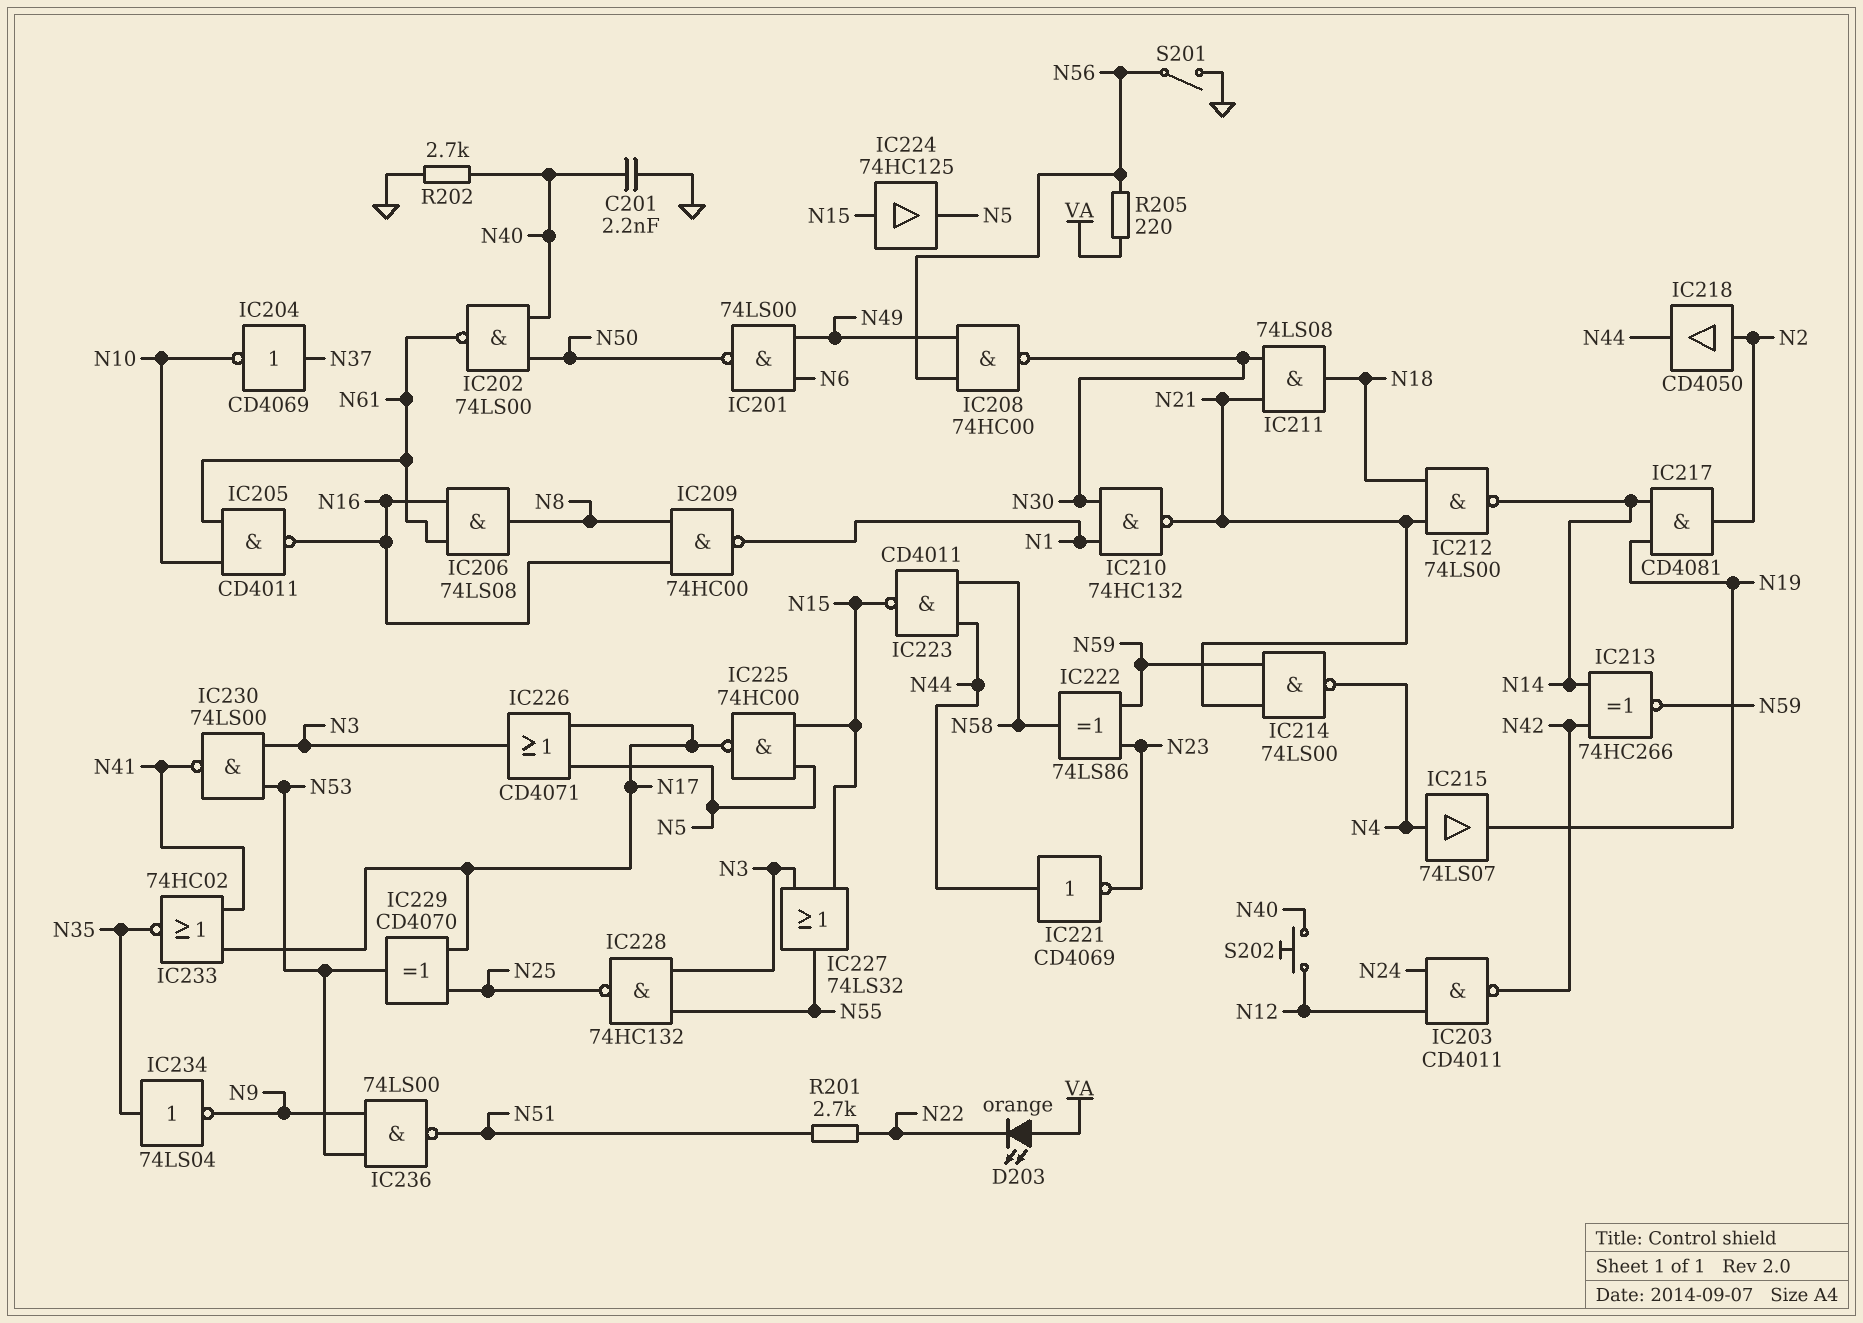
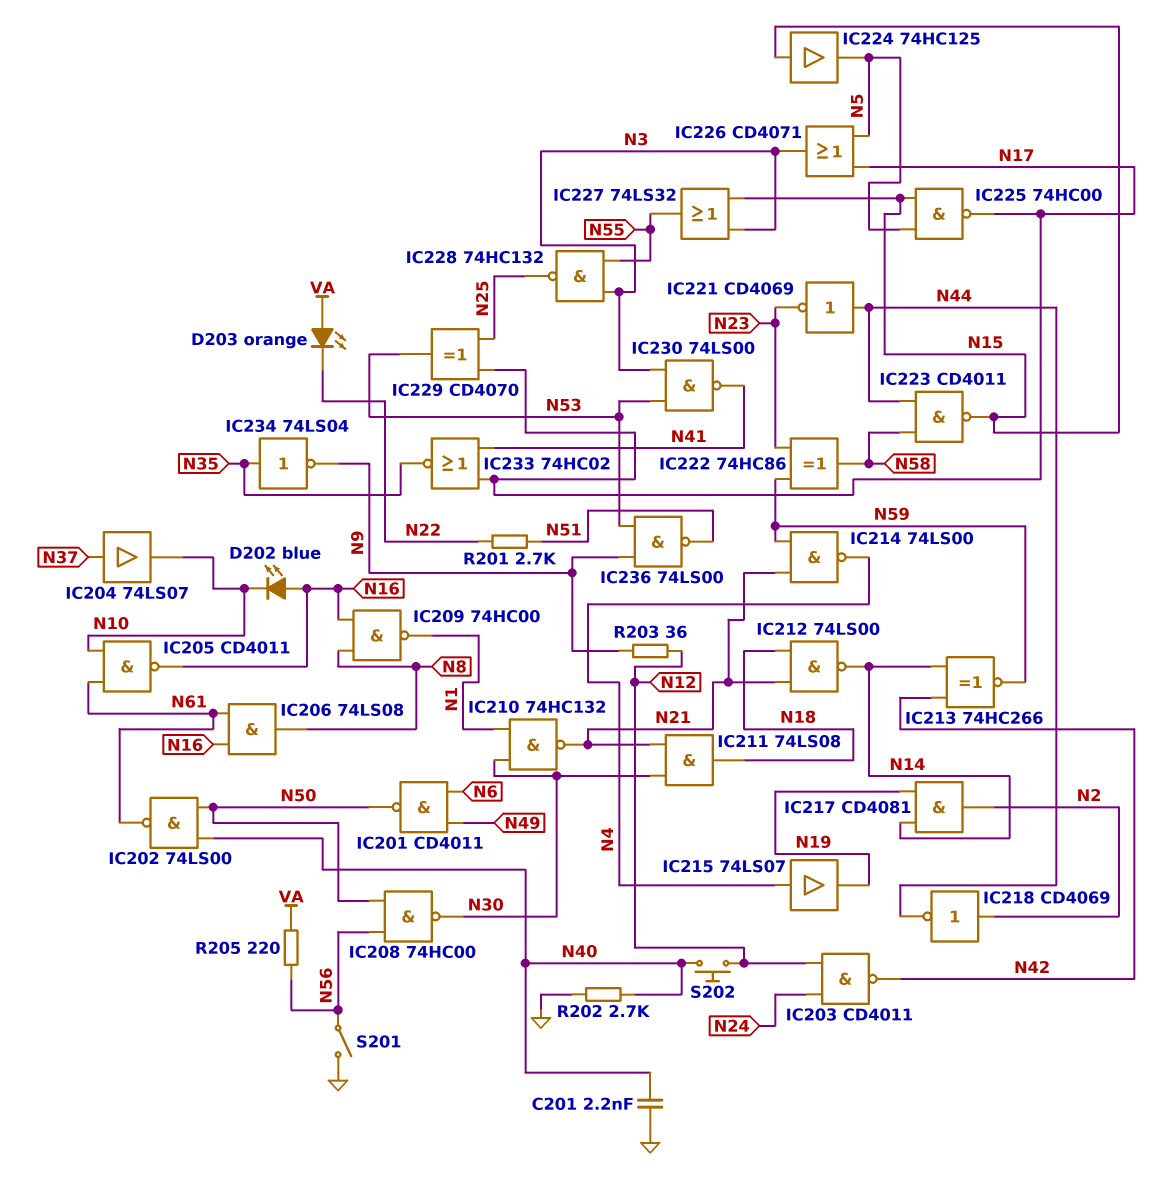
D202: none -> LED blue (A N16, K N10)
IC201: NAND 74LS00 (in N6, in N49, out N50) -> NAND CD4011 (in N6, in N49, out N50)
IC204: NOT CD4069 (in N37, out N10) -> buffer 74LS07 (in N37, out N10)
IC208: NAND 74HC00 (in N49, in N56, out N30) -> NAND 74HC00 (in N50, in N56, out N30)
IC218: buffer CD4050 (in N2, out N44) -> NOT CD4069 (in N2, out N44)
IC222: XOR 74LS86 (in N23, in N59, out N58) -> XOR 74HC86 (in N23, in N59, out N58)
R203: none -> 36 (N9, N12)

